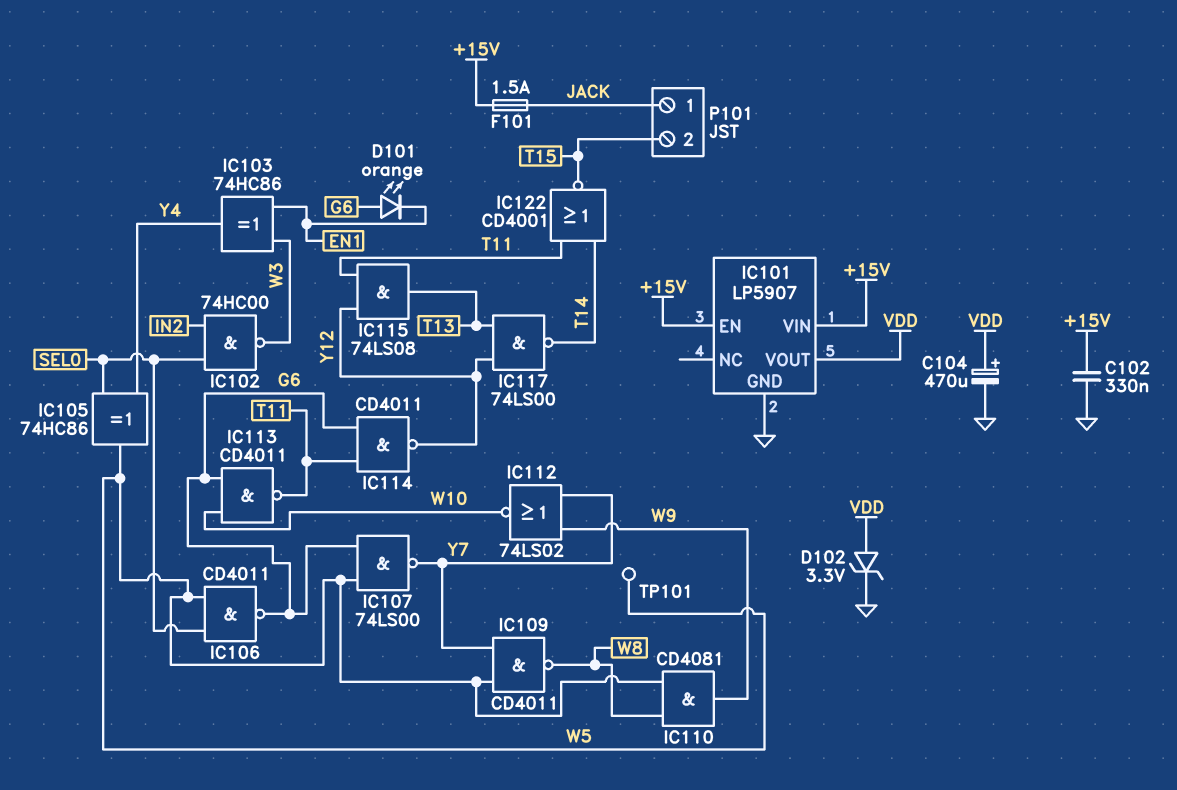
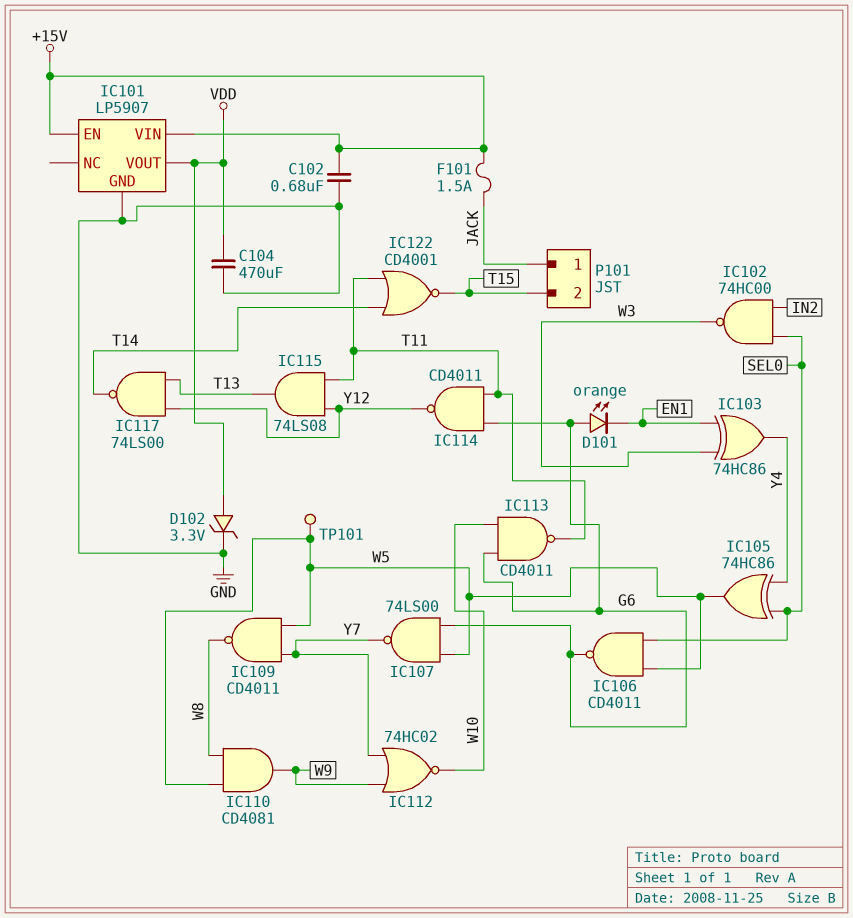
C102: 330nF (+15V, GND) -> 680nF (+15V, GND)
C104: 470uF (plus VDD, minus GND) -> 470uF (GND, VDD)
IC112: NOR 74LS02 (in W9, in Y7, out W10) -> NOR 74HC02 (in W9, in Y7, out W10)

